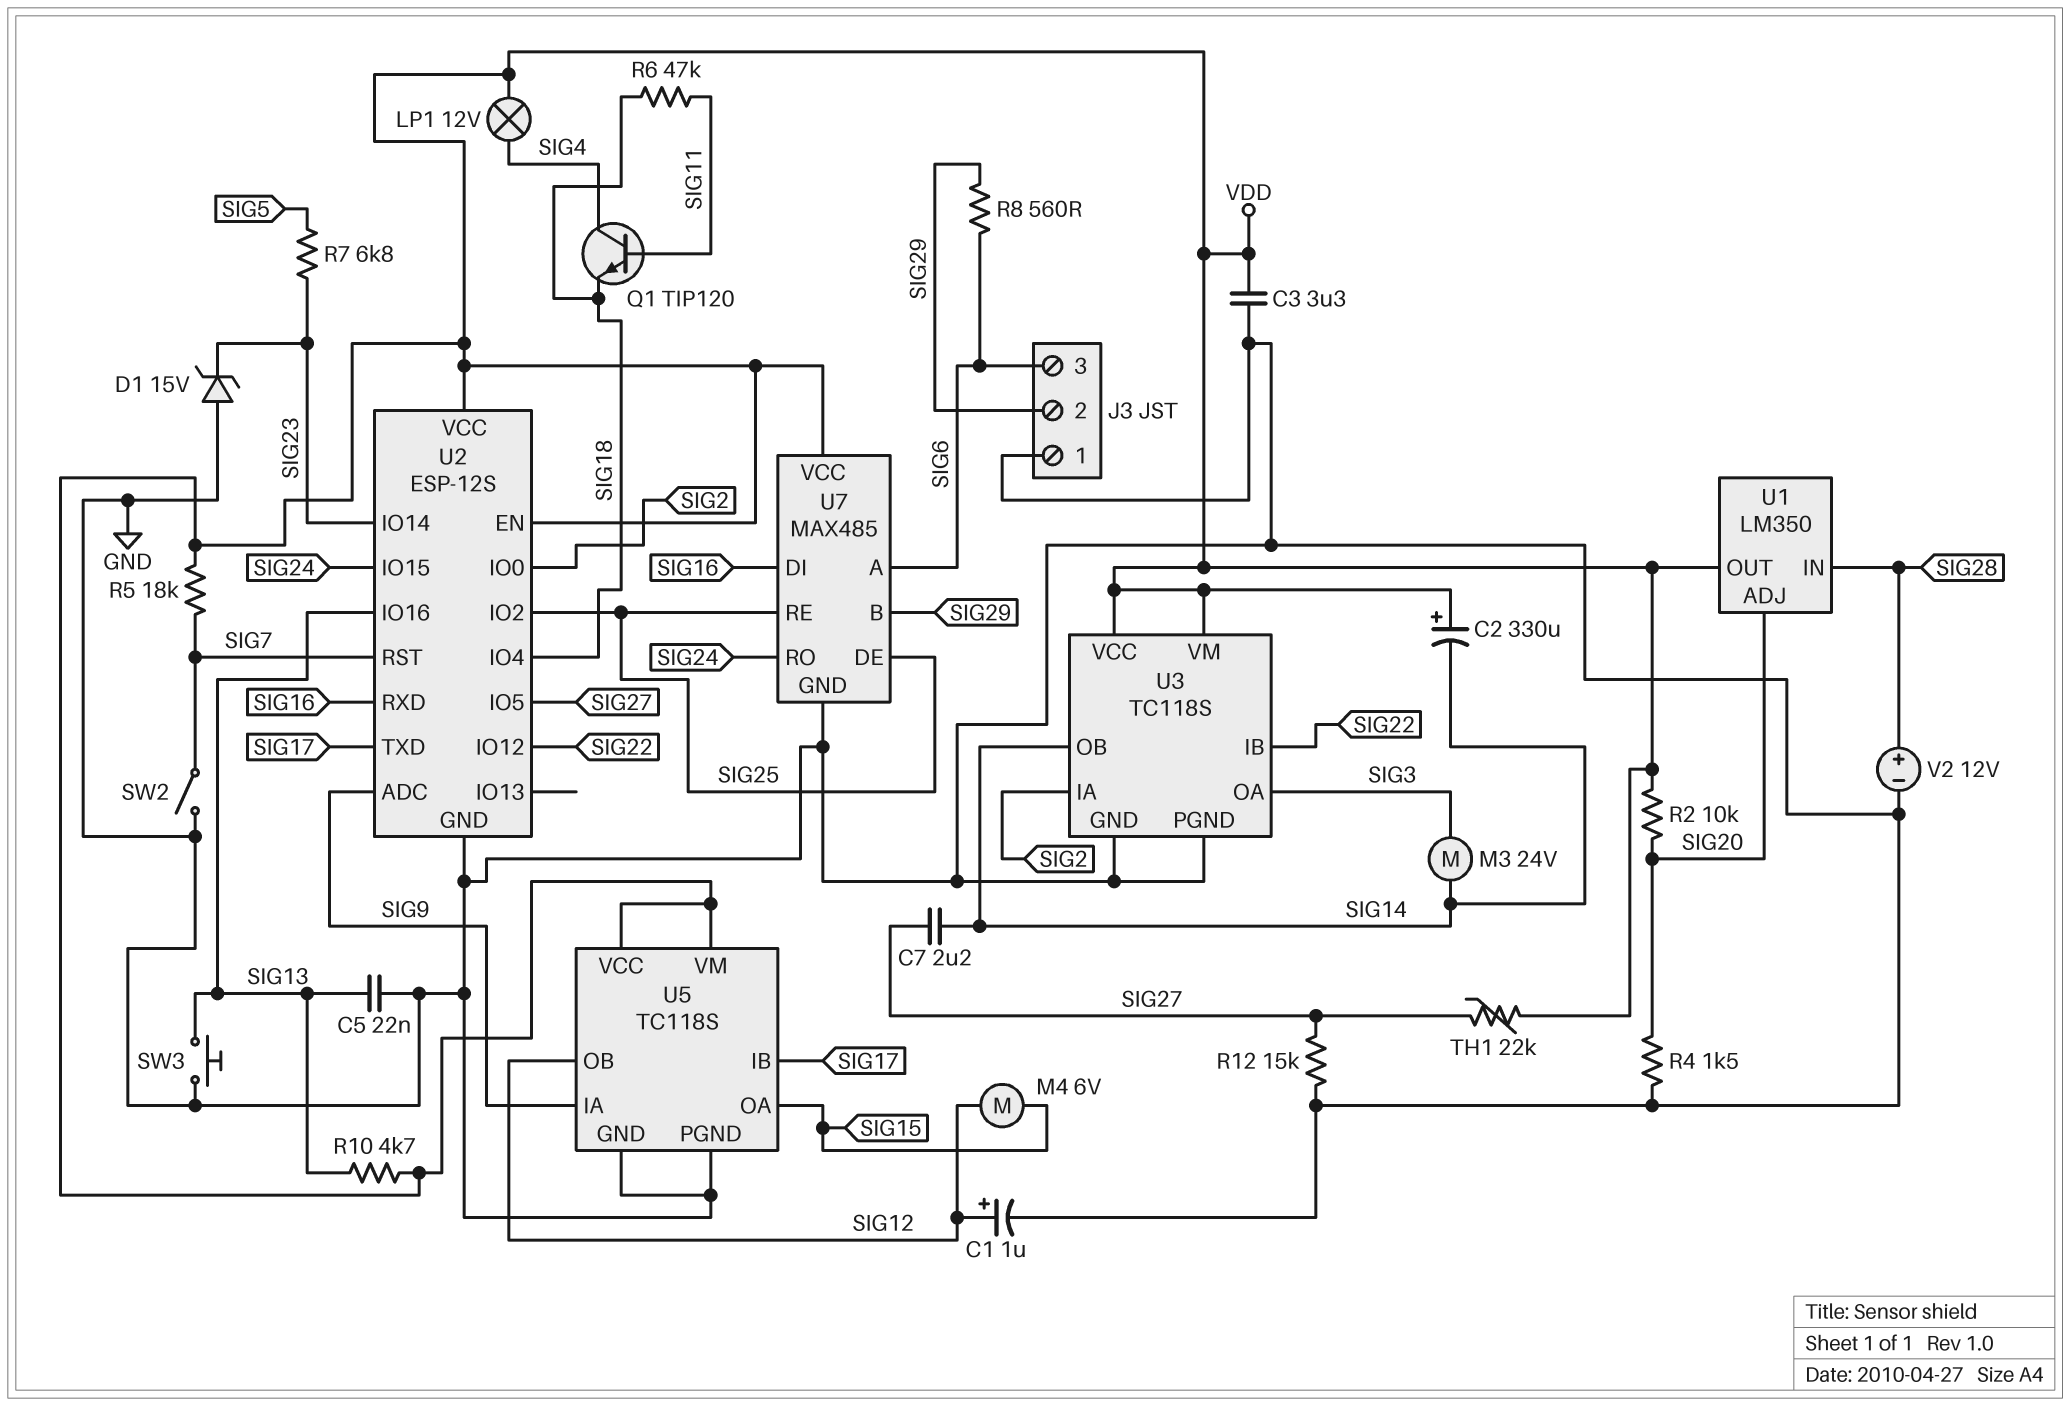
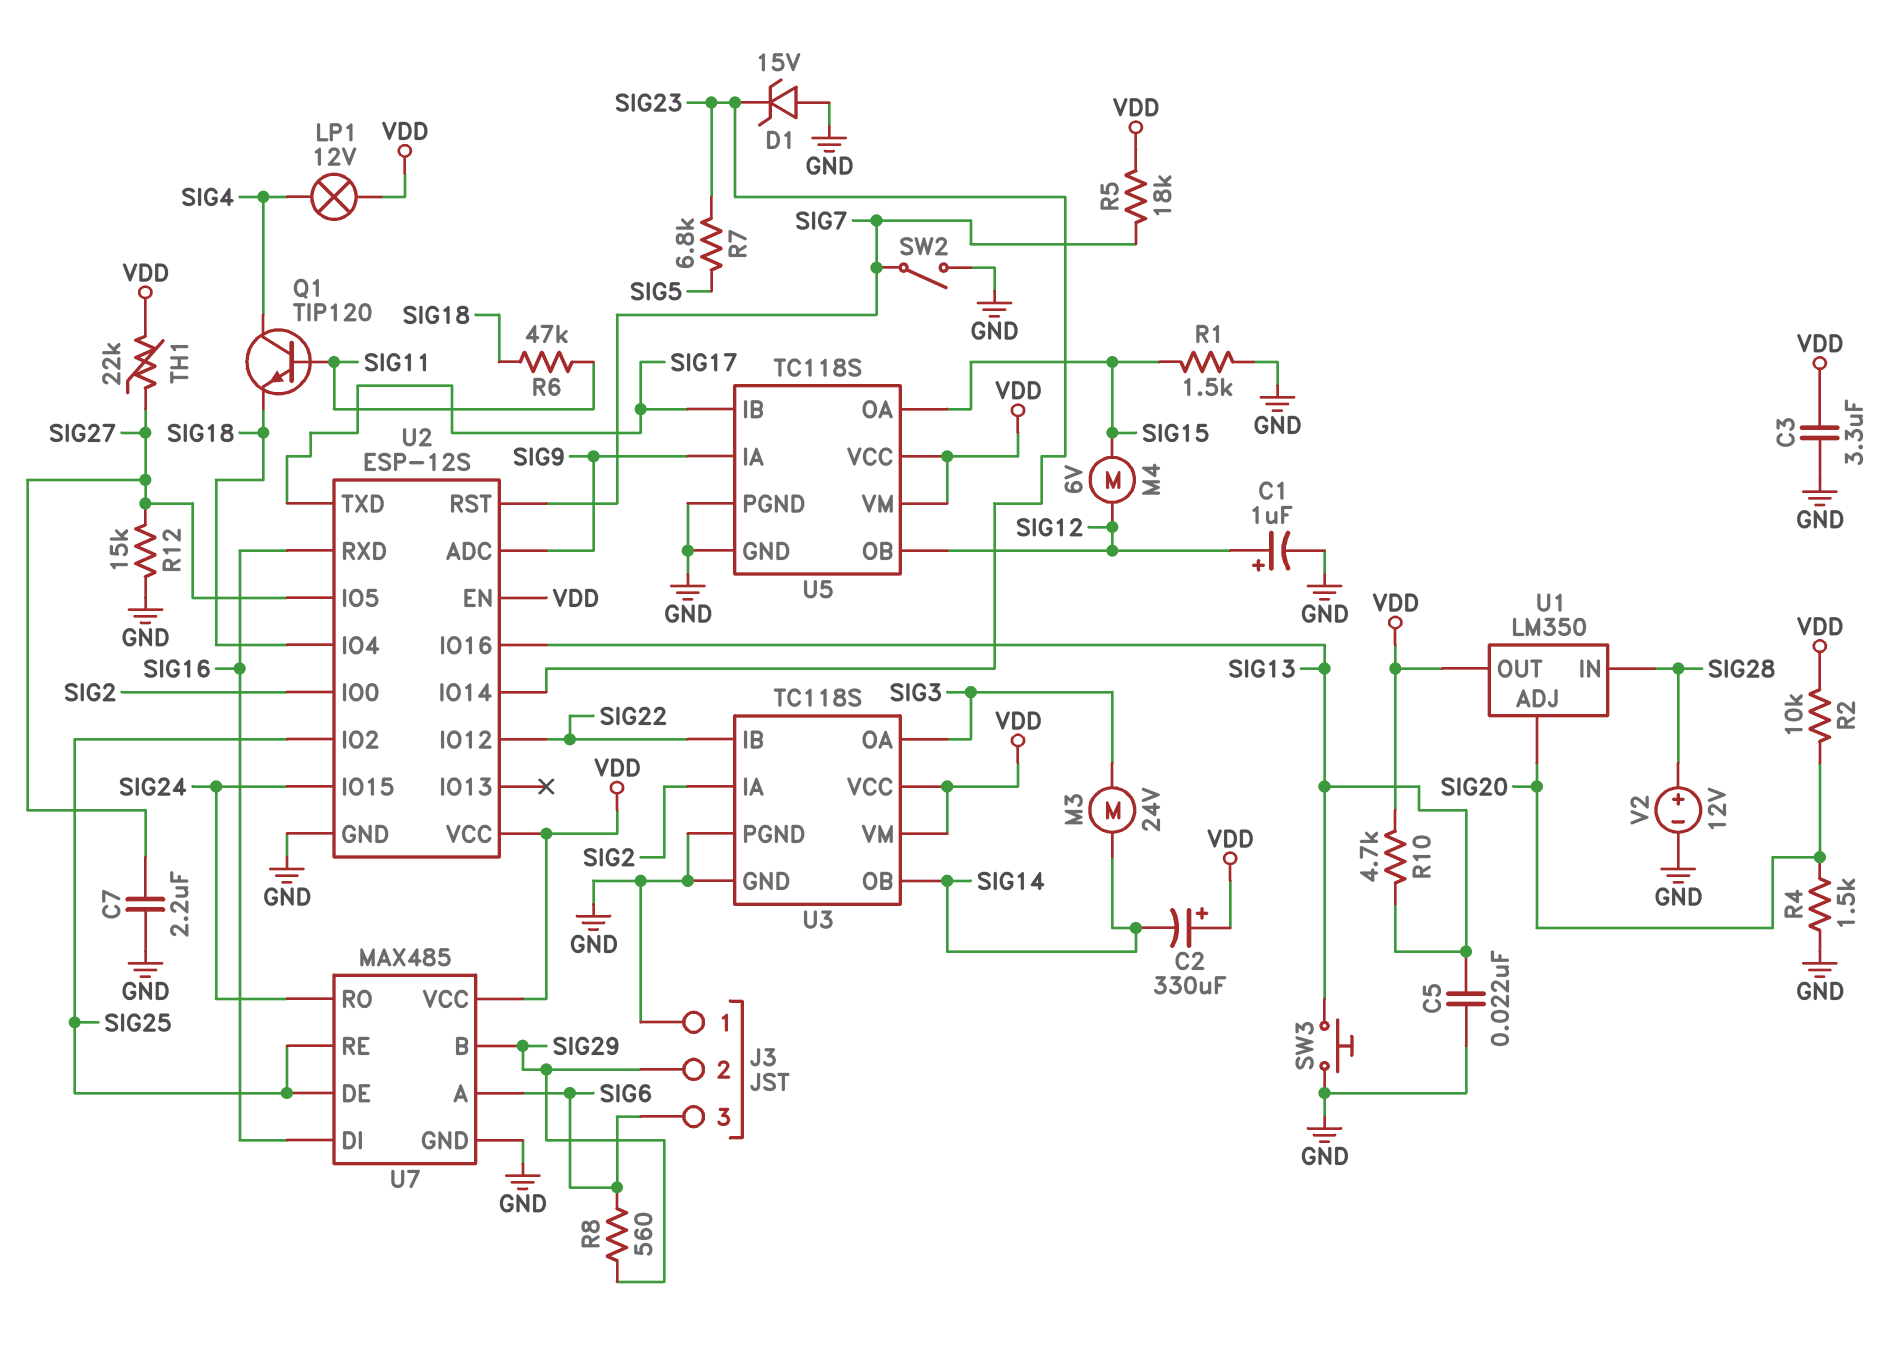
C7: 2.2uF (SIG14, SIG27) -> 2.2uF (GND, SIG27)
R1: none -> 1.5k (GND, SIG15)

